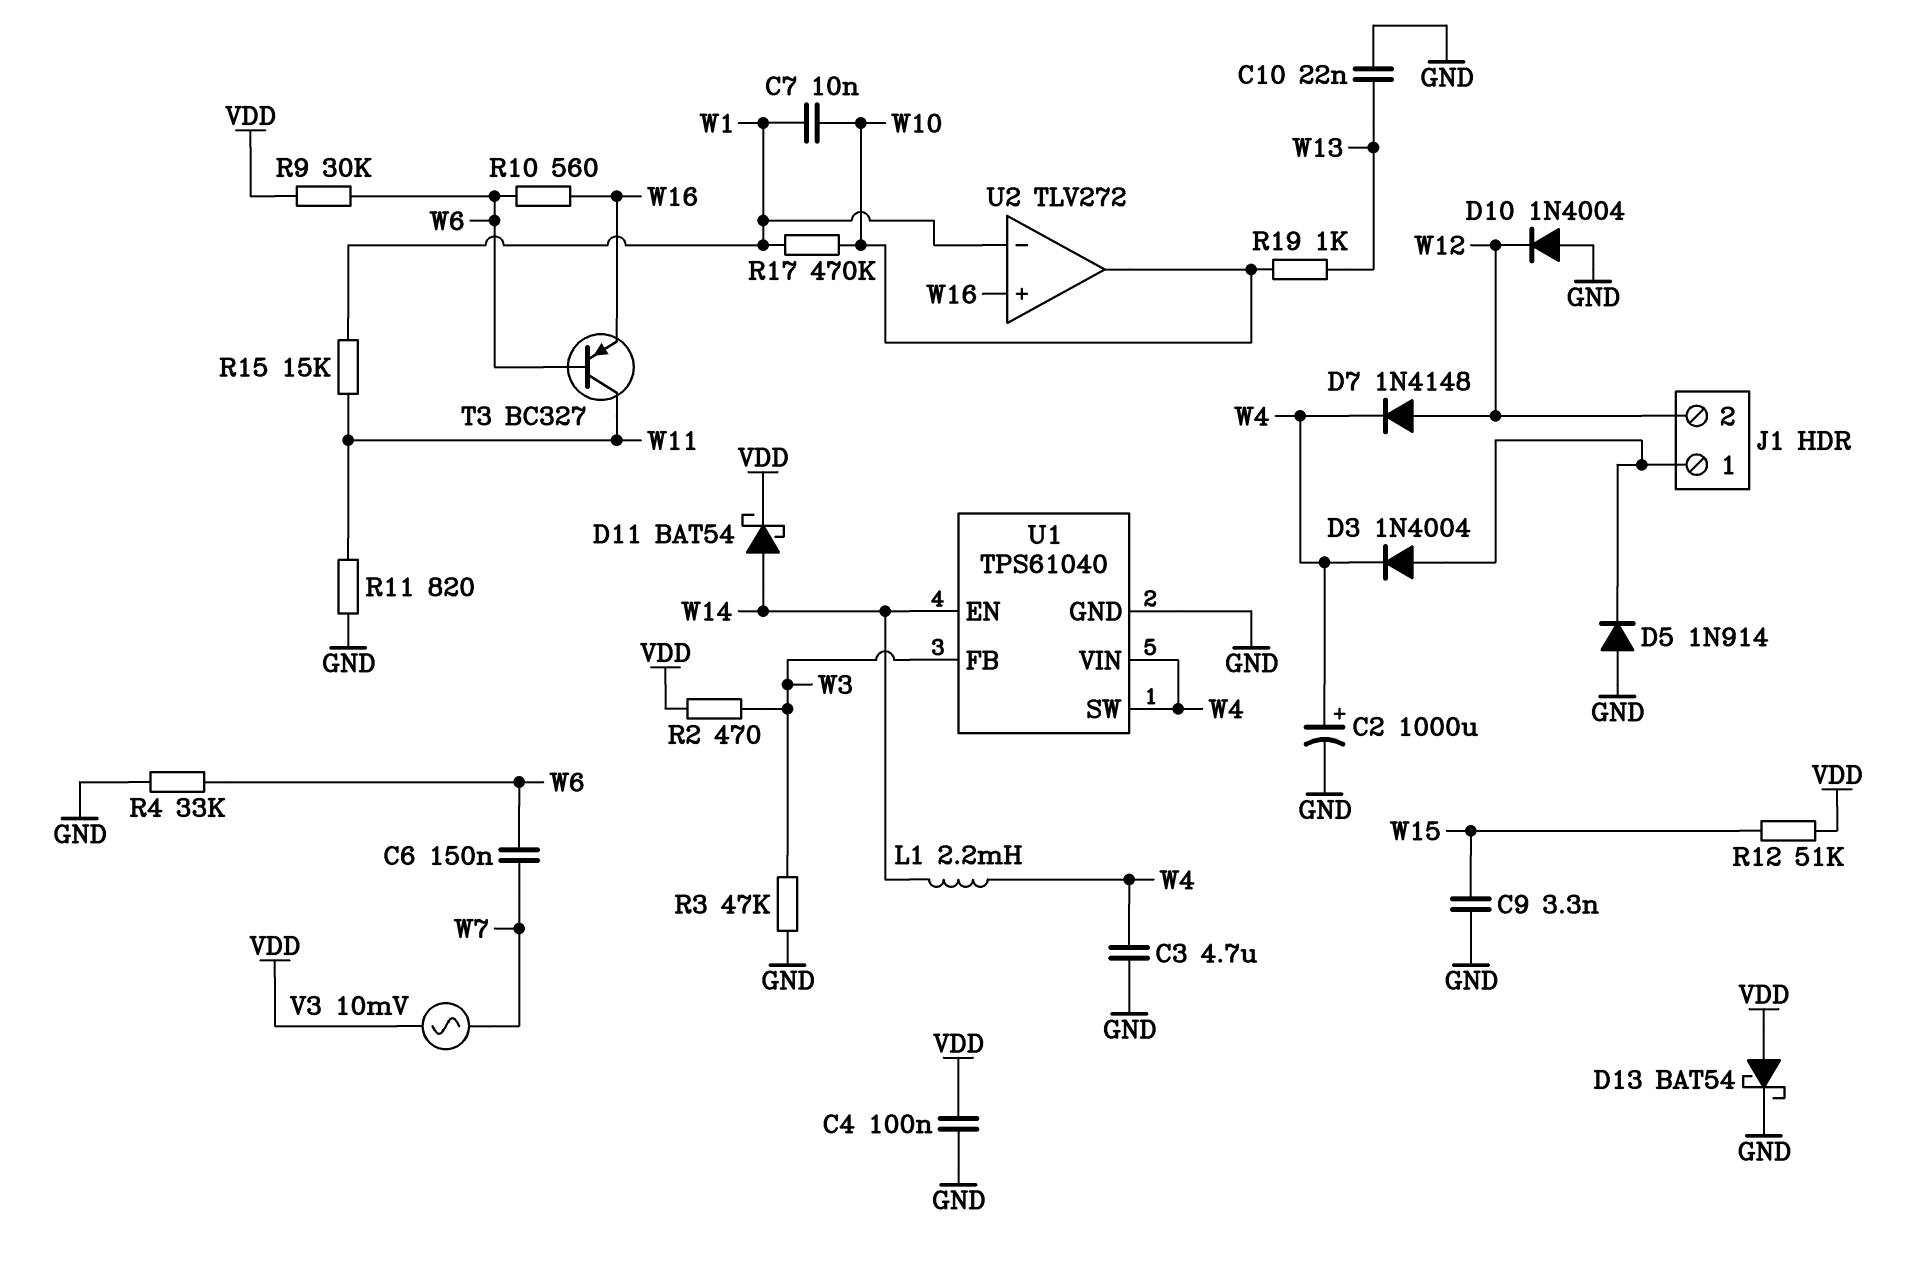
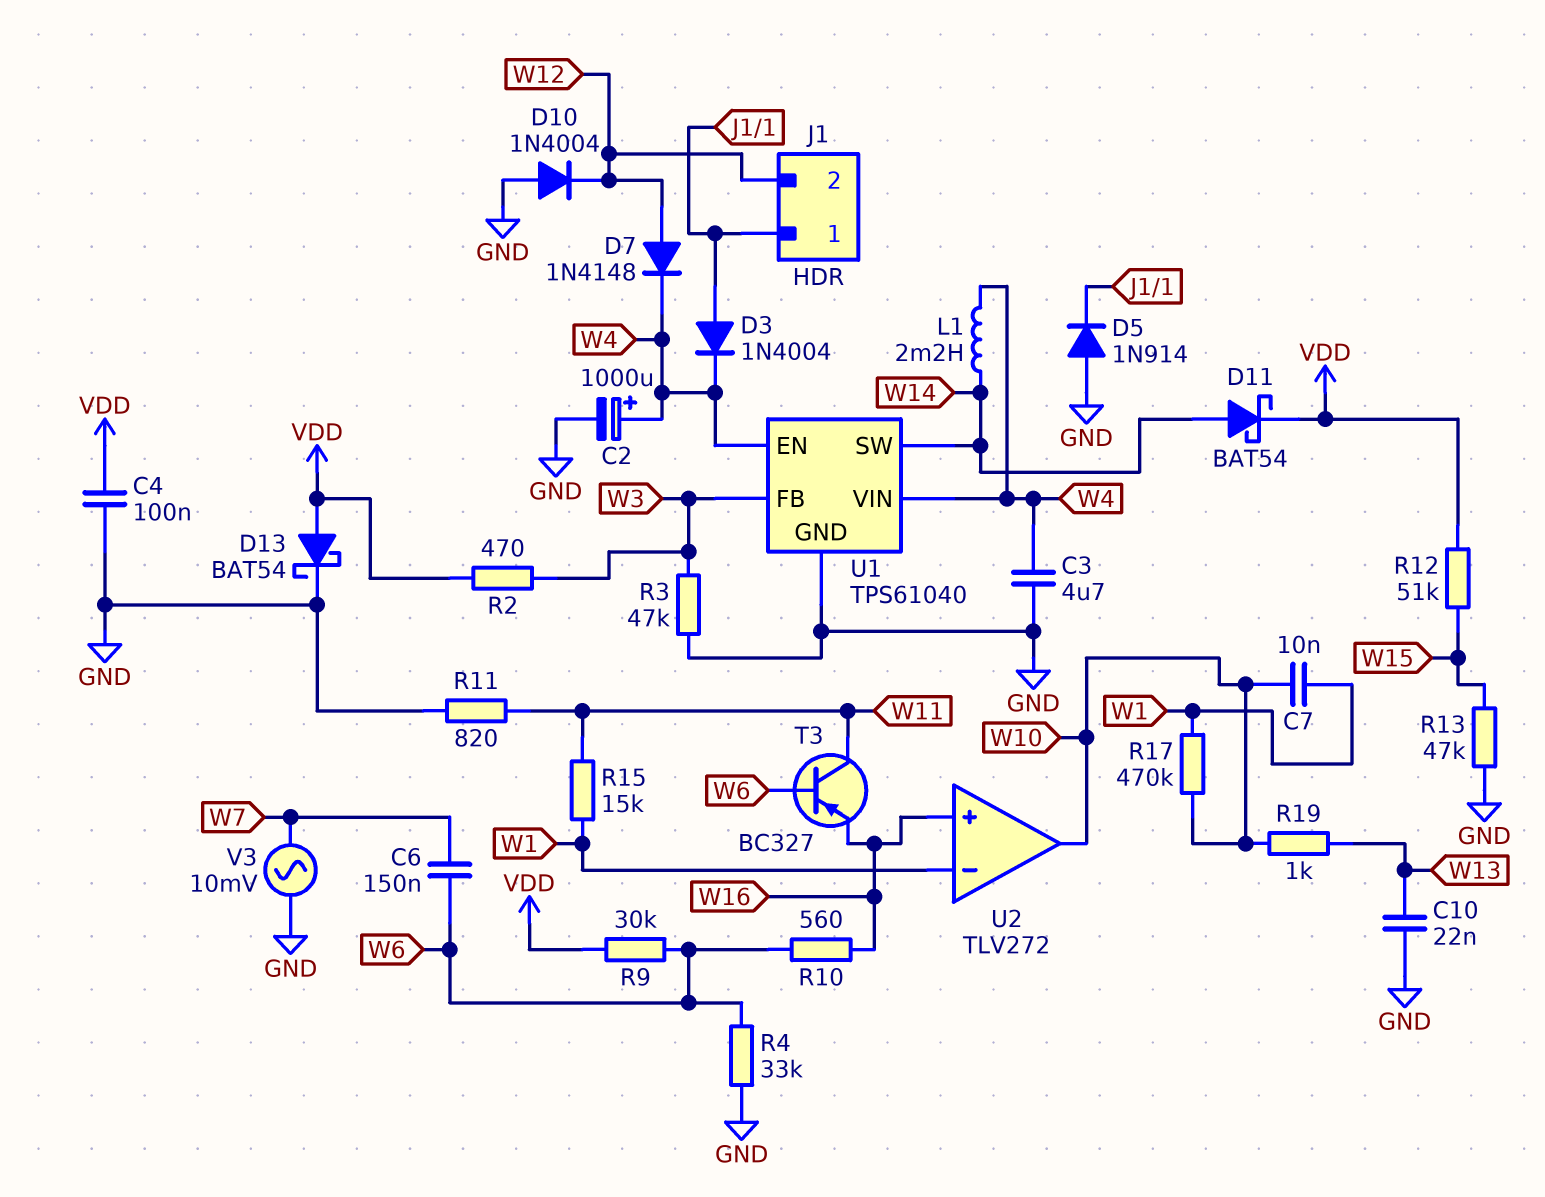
C9: 3.3nF (GND, W15) -> none
R13: none -> 47k (GND, W15)
U1 pin EN: W14 -> W4
U1 pin SW: W4 -> W14
V3: AC 10mV (VDD, W7) -> AC 10mV (GND, W7)

